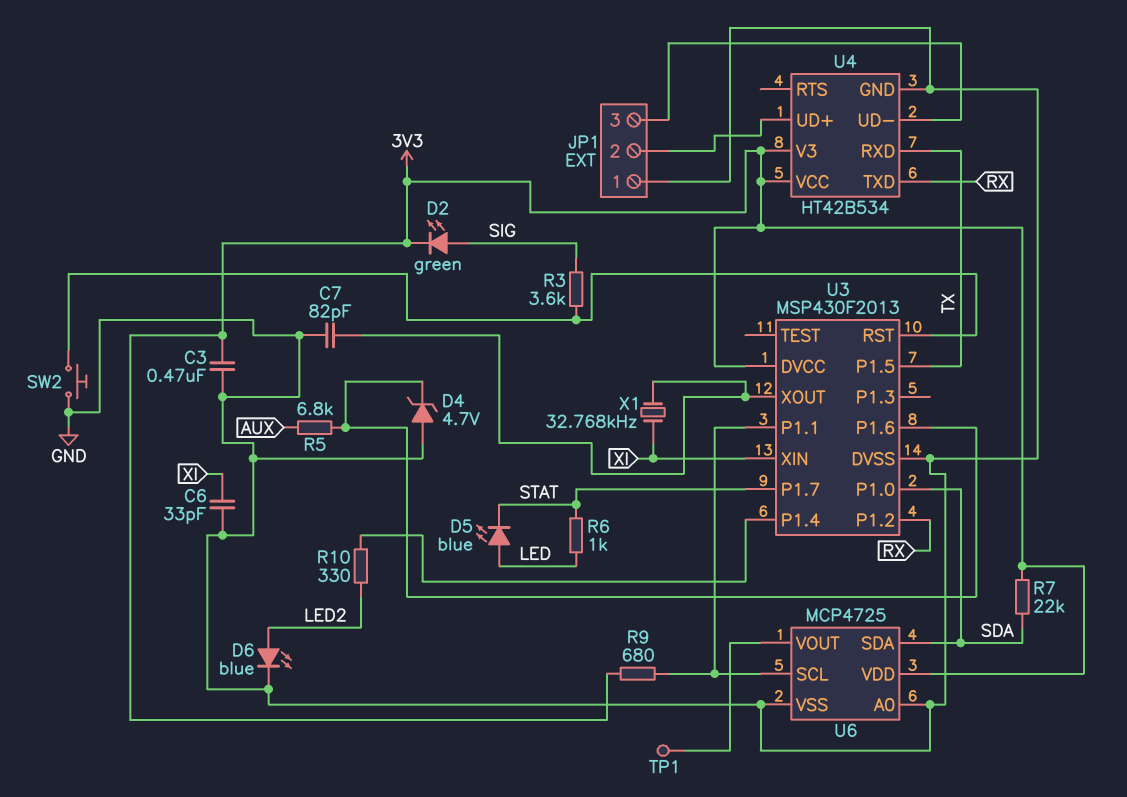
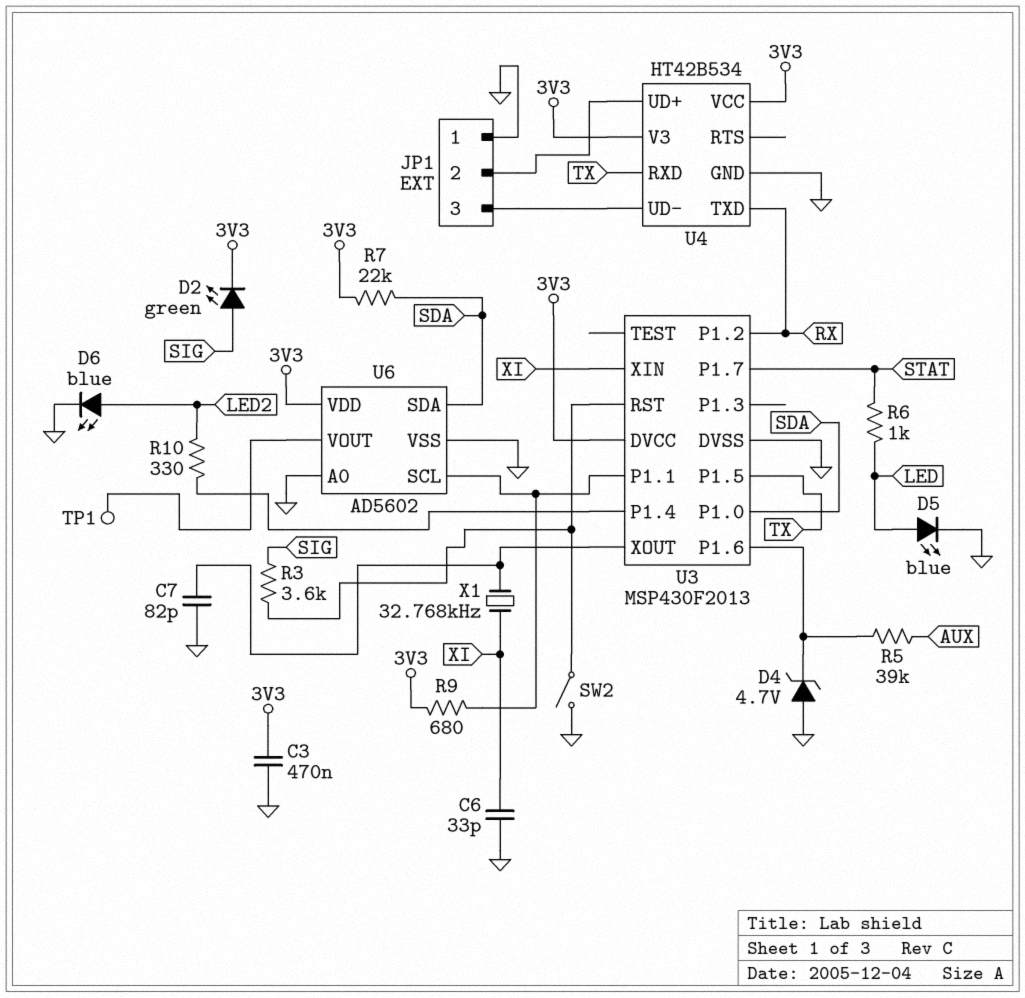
D5: LED blue (A LED, K STAT) -> LED blue (A LED, K GND)
R5: 6.8k (AUX, U3/P1.6) -> 39k (AUX, U3/P1.6)
SW2: button (GND, U3/RST) -> switch (GND, U3/RST)
U6: MCP4725 -> AD5602

